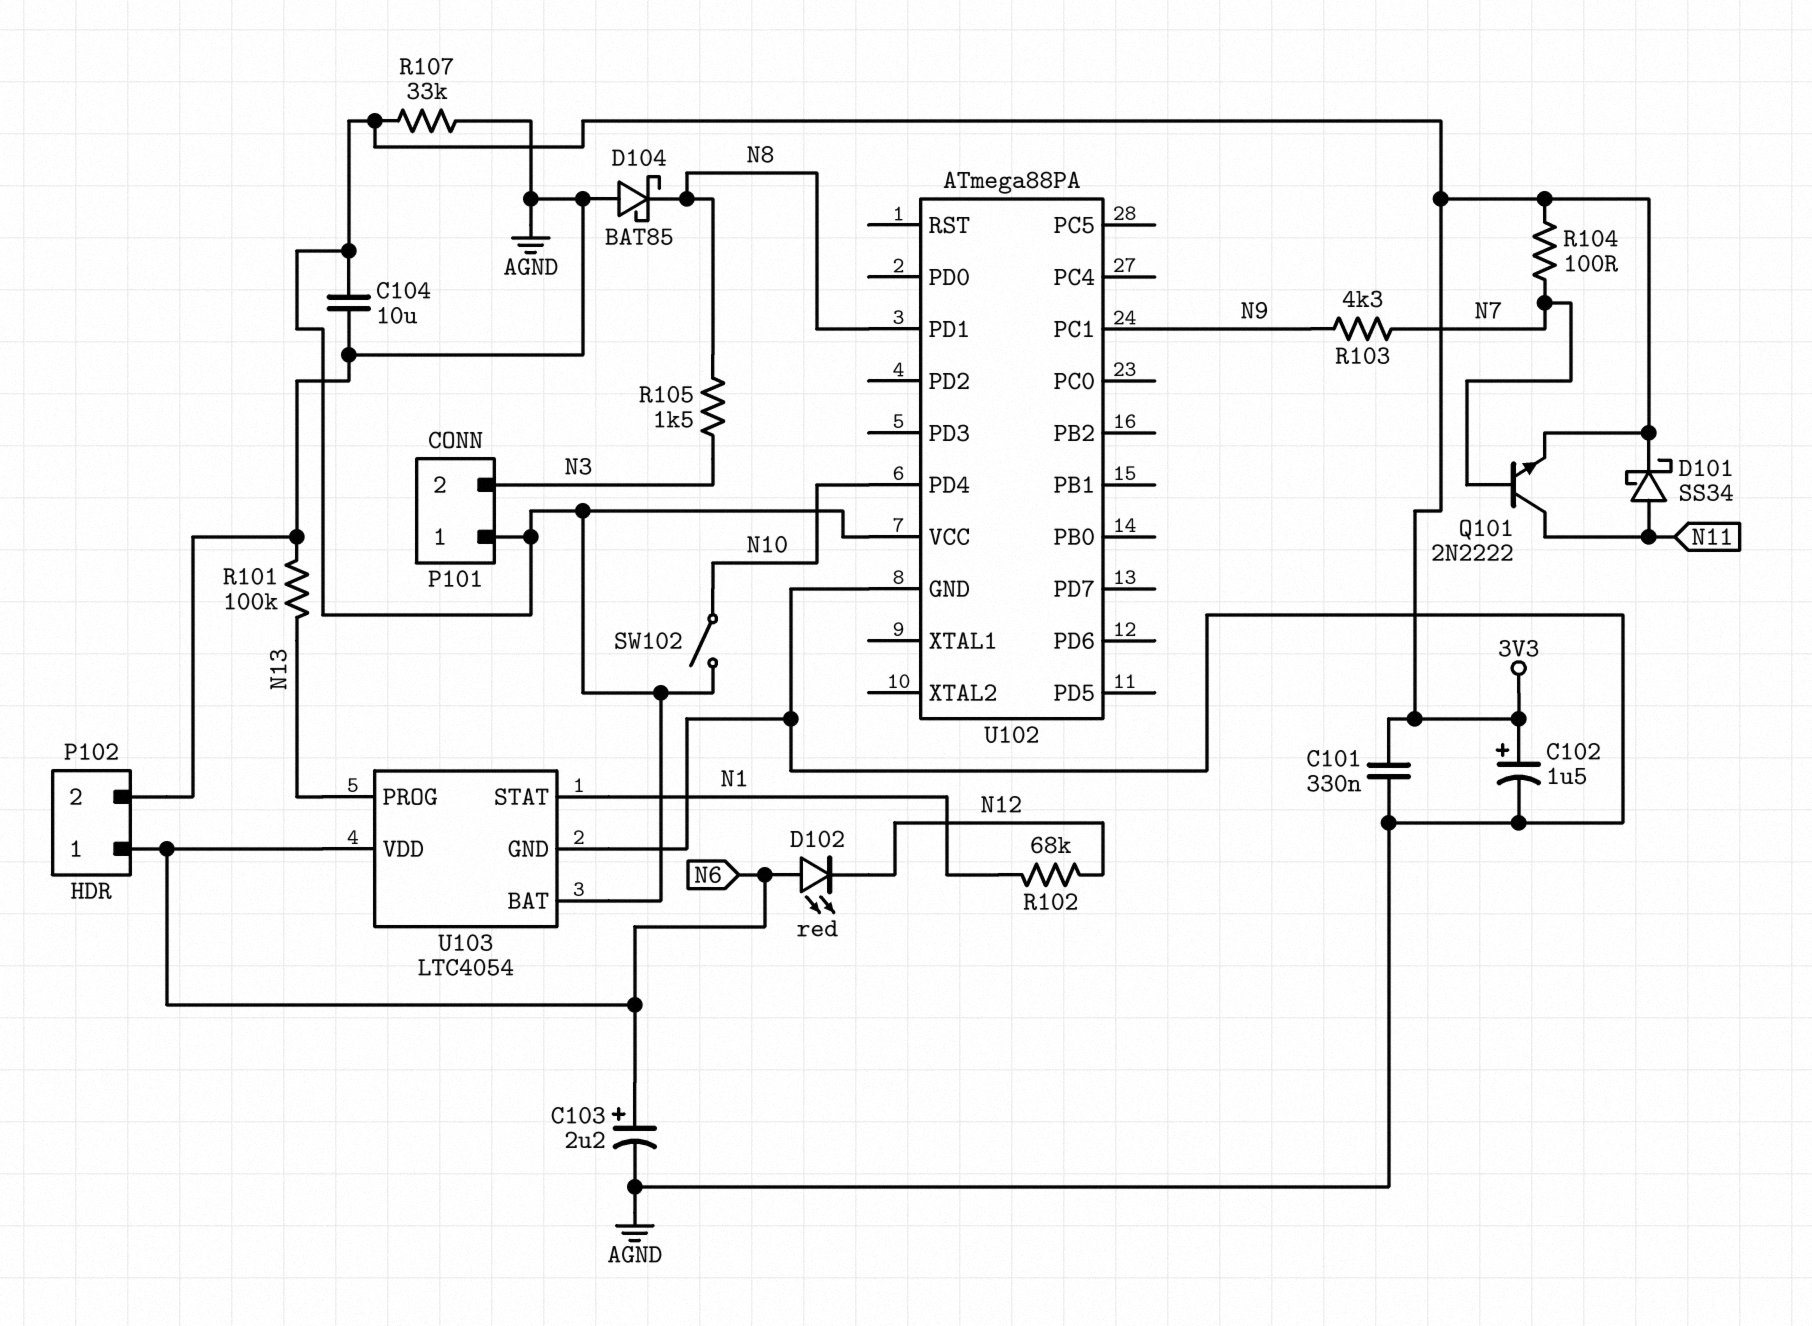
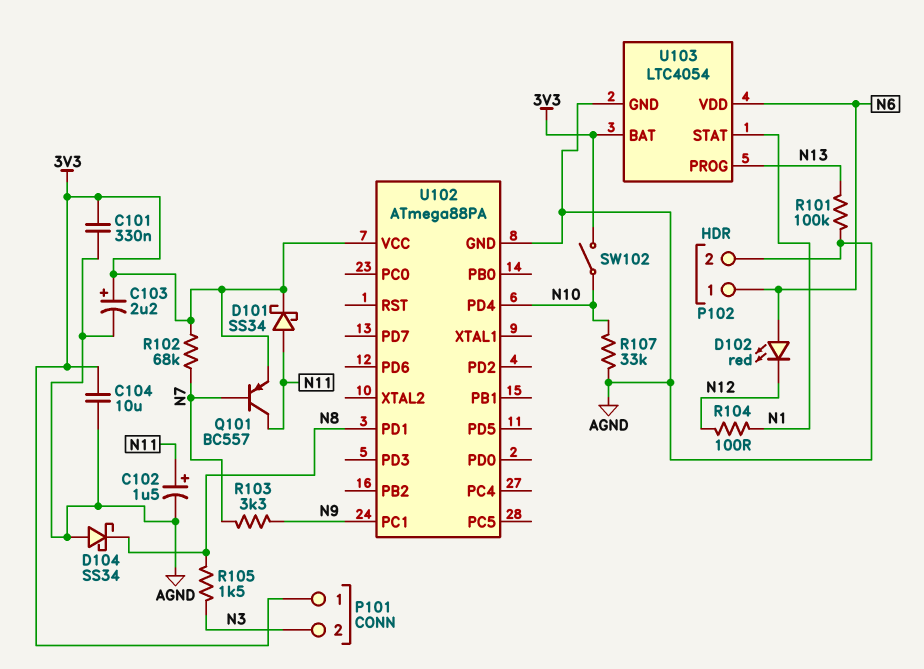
C102: 1.5uF (plus 3V3, minus AGND) -> 1.5uF (plus N11, minus AGND)
C103: 2.2uF (plus N6, minus AGND) -> 2.2uF (plus 3V3, minus AGND)
D104: schottky BAT85 (A AGND, K N8) -> schottky SS34 (A AGND, K N8)
Q101: NPN 2N2222 (B N7, C N11, E 3V3) -> PNP BC557 (B N7, C N11, E 3V3)
R102: 68k (N1, N12) -> 68k (3V3, N7)
R103: 4.3k (N7, N9) -> 3.3k (N7, N9)
R104: 100 (3V3, N7) -> 100 (N1, N12)
R107: 33k (3V3, AGND) -> 33k (AGND, N10)

